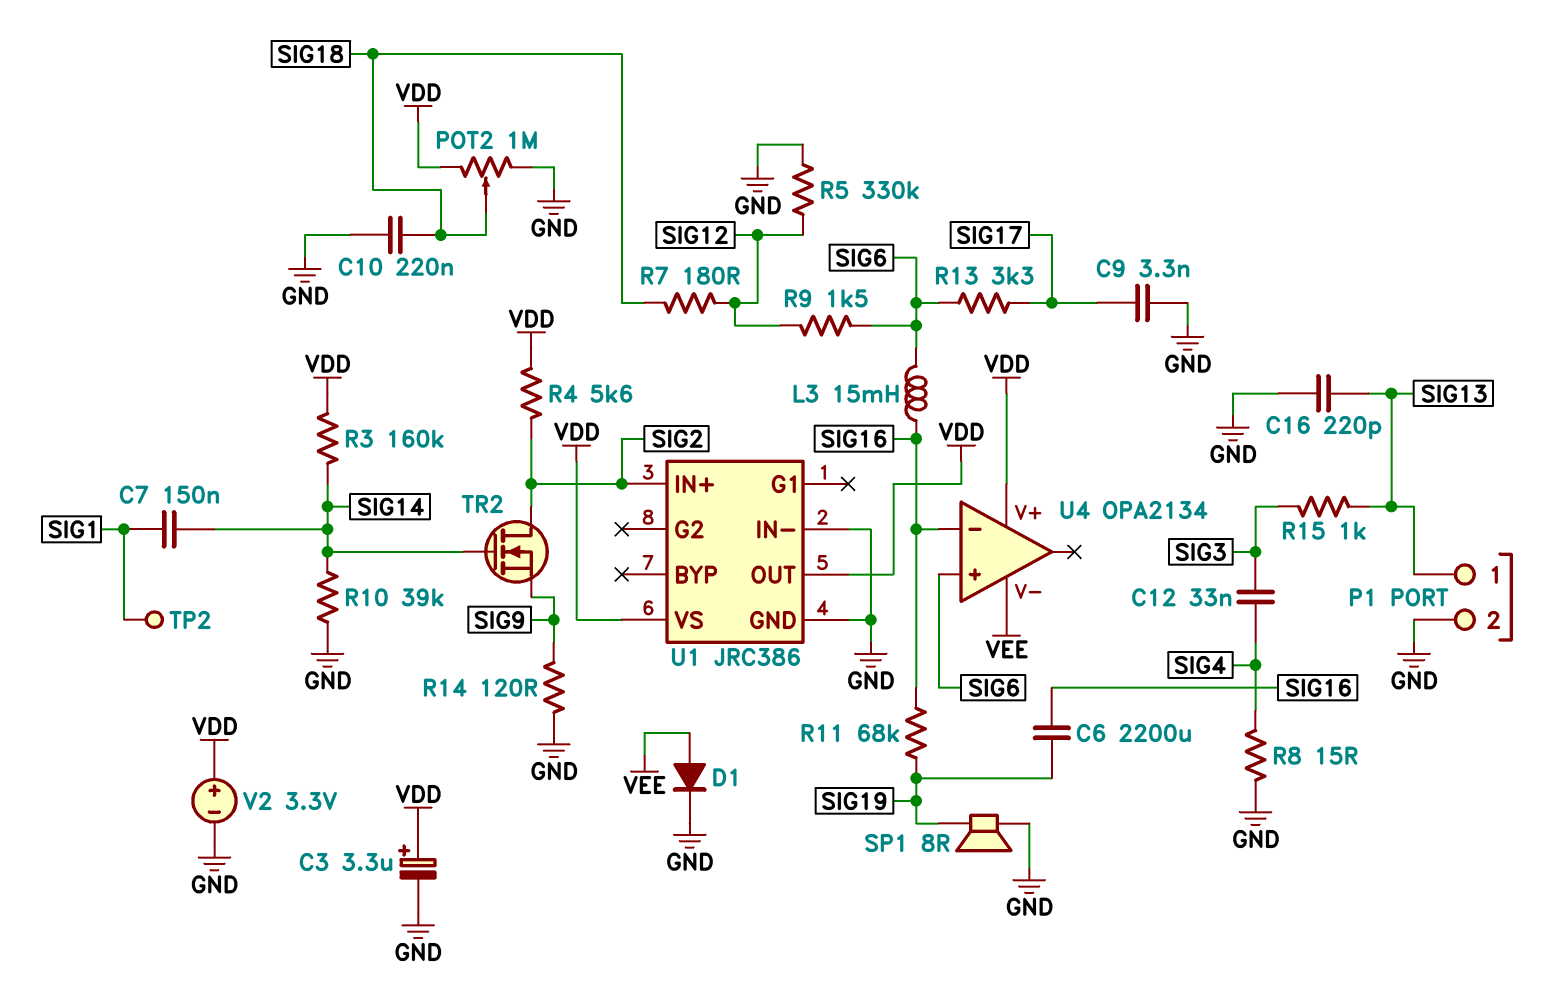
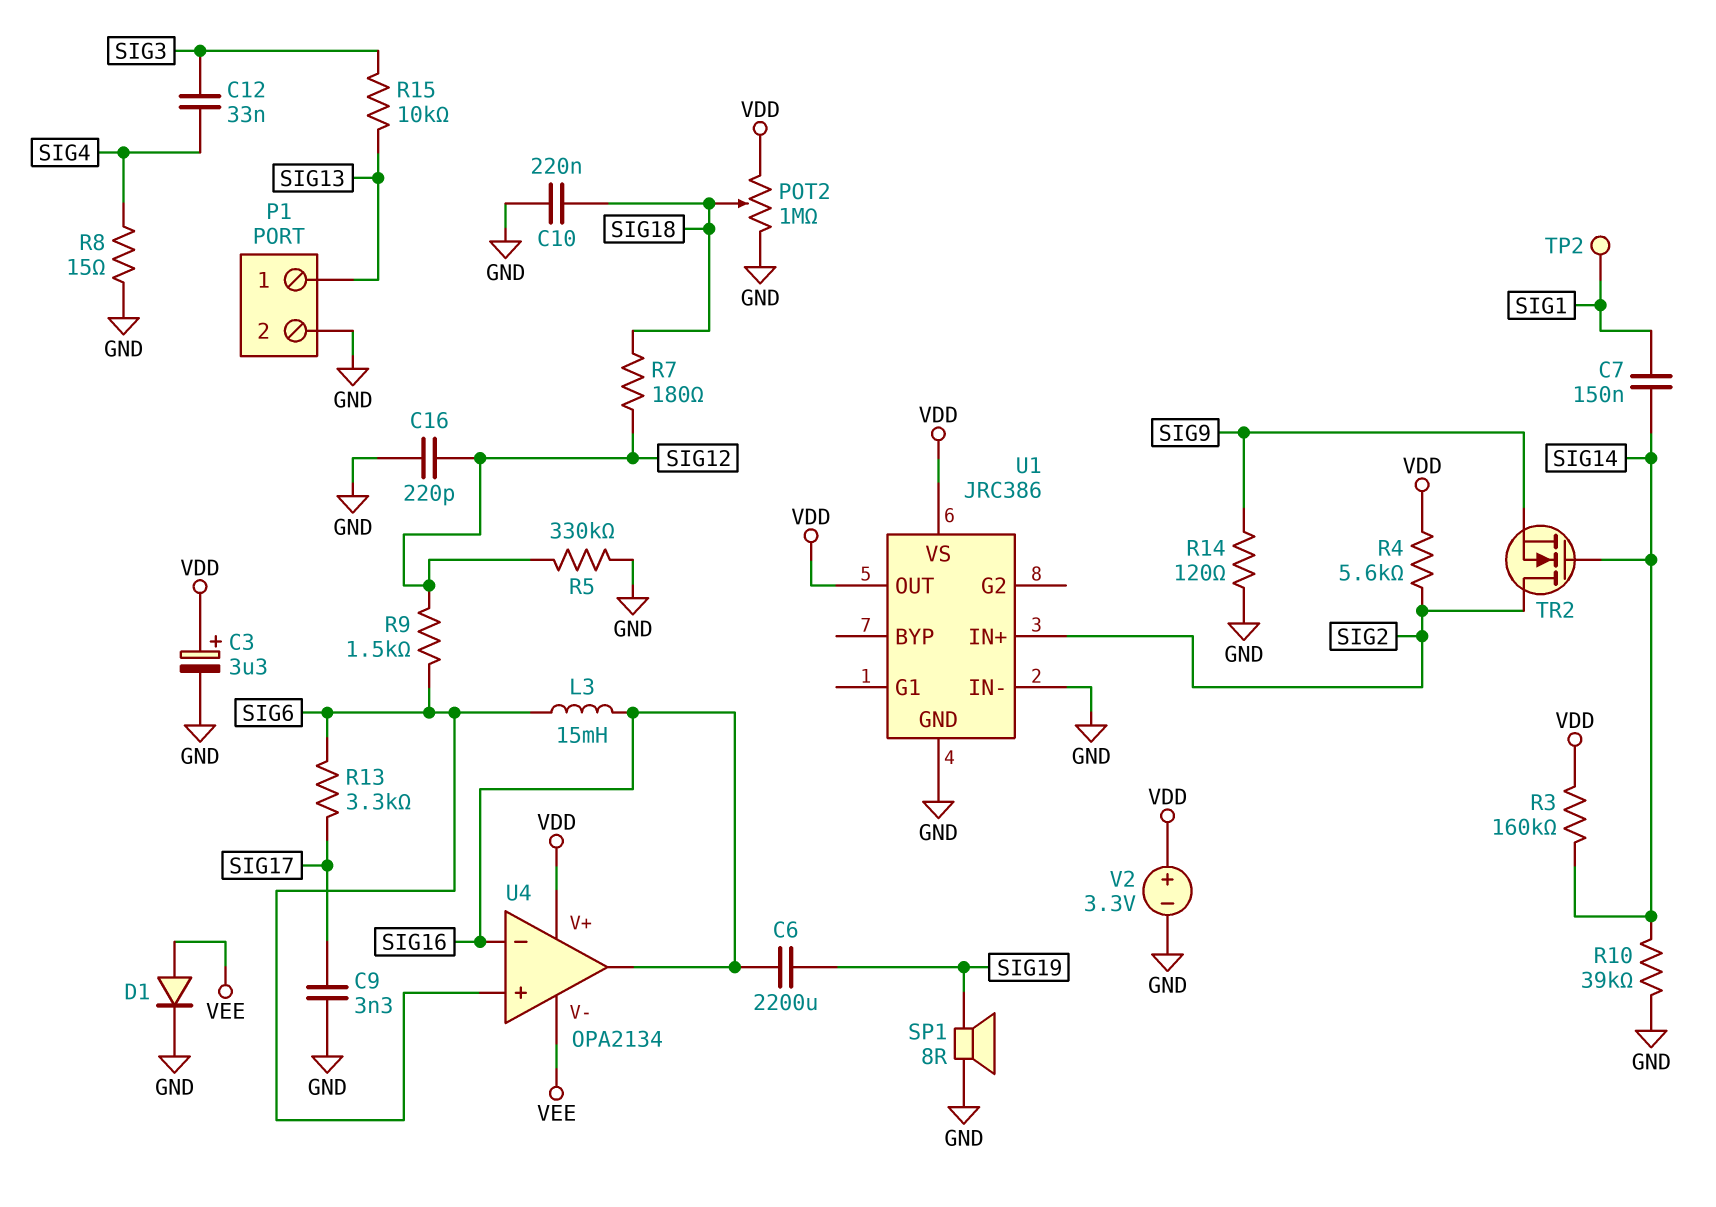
C16: 220pF (GND, SIG13) -> 220pF (GND, SIG12)
R11: 68k (SIG16, SIG19) -> none
R15: 1k (SIG3, SIG13) -> 10k (SIG3, SIG13)
U4 pin out: none -> SIG16

